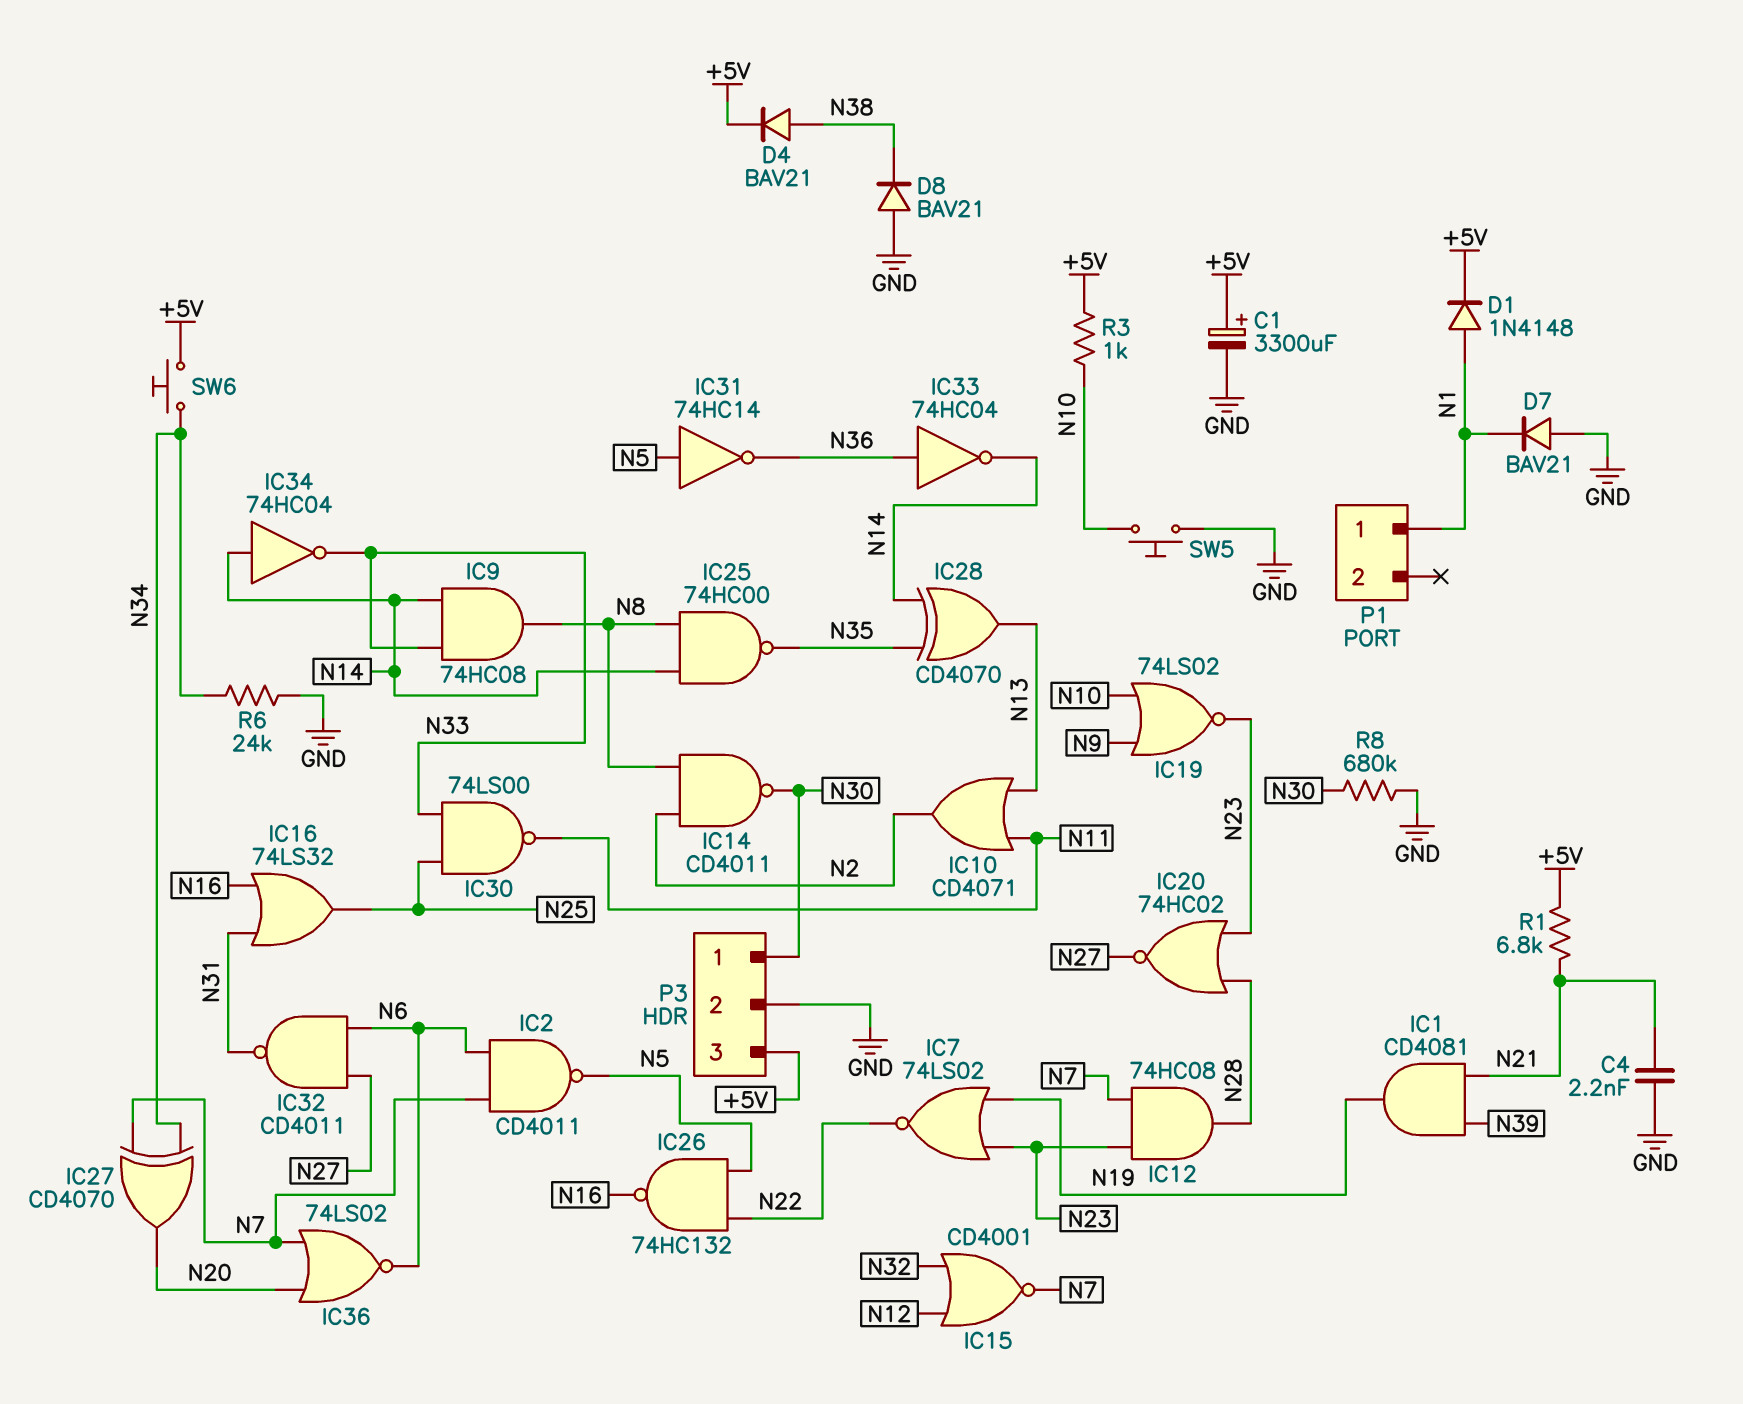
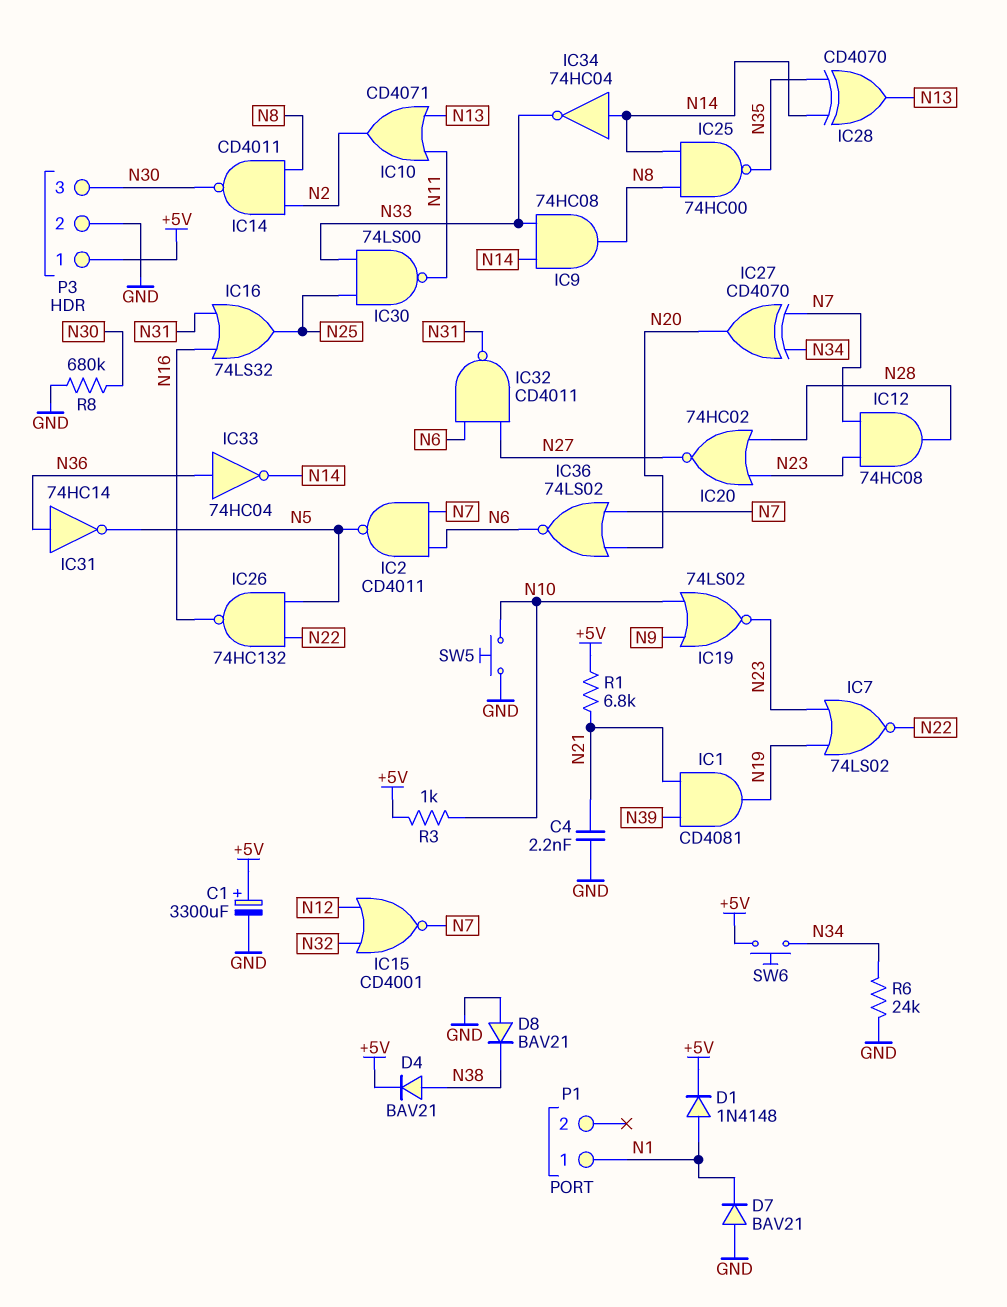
IC31: NOT 74HC14 (in N5, out N36) -> NOT 74HC14 (in N36, out N5)
P3 pin 1: N30 -> +5V
P3 pin 3: +5V -> N30

